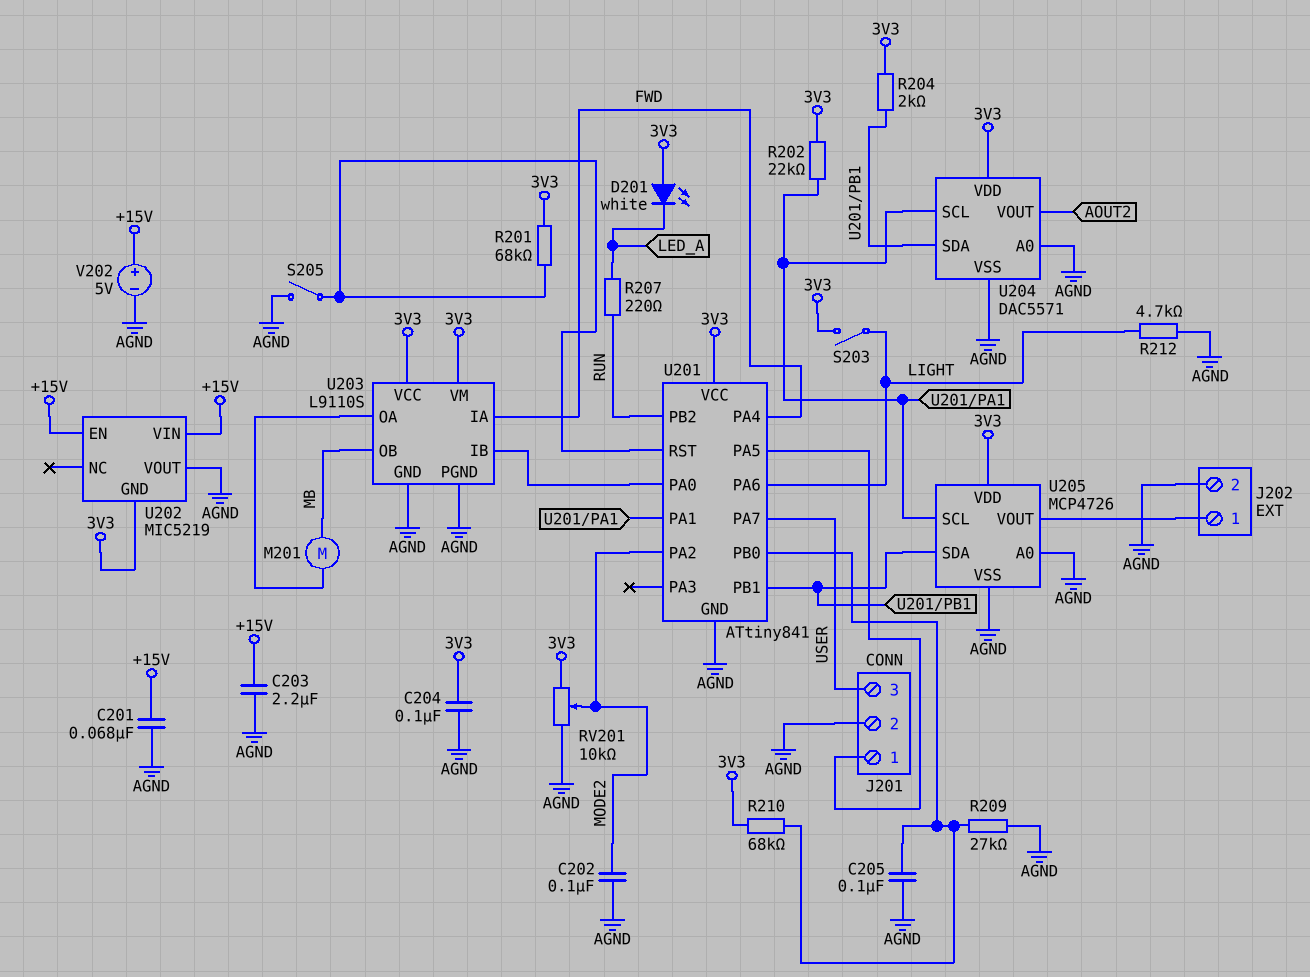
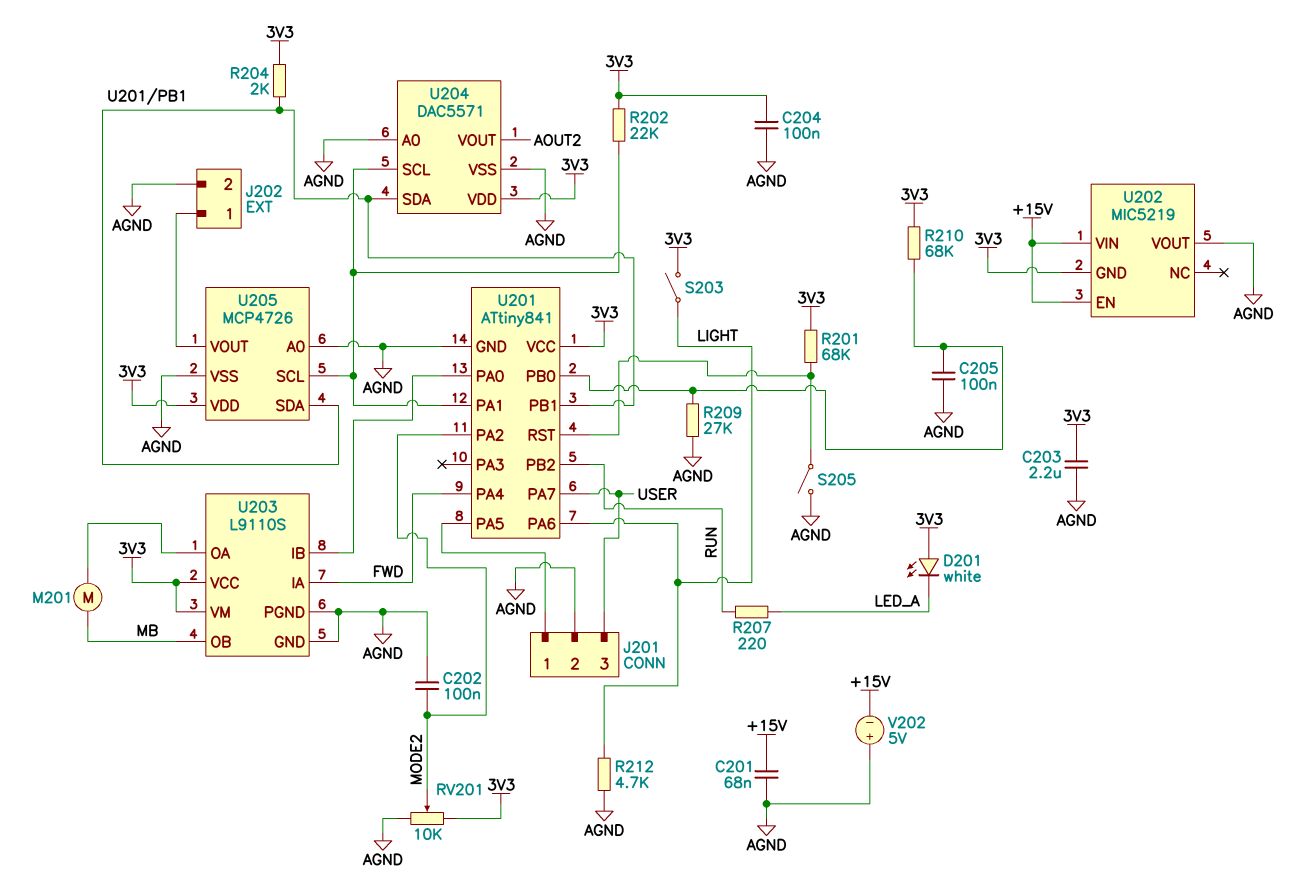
C203: 2.2uF (+15V, AGND) -> 2.2uF (3V3, AGND)
V202: 5V (plus +15V, minus AGND) -> 5V (plus AGND, minus +15V)

